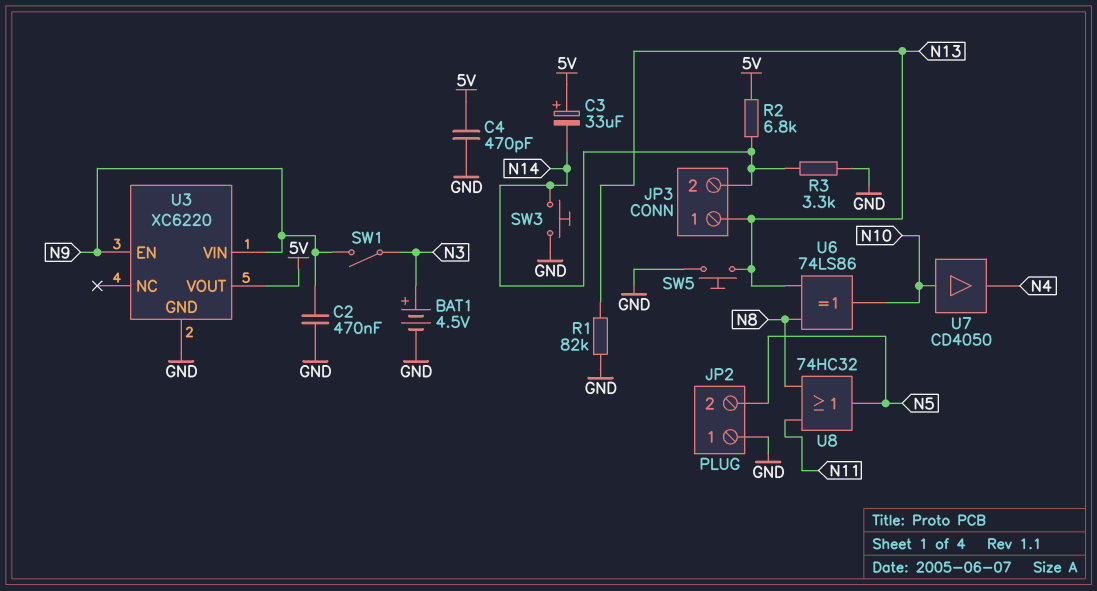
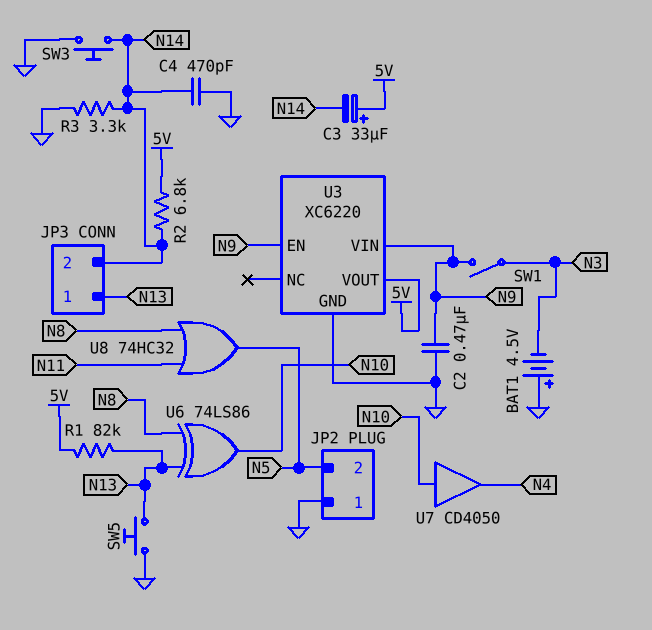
BAT1: 4.5V (plus N3, minus GND) -> 4.5V (plus GND, minus N3)
C4: 470pF (5V, GND) -> 470pF (GND, N14)
R1: 82k (GND, N13) -> 82k (5V, N13)

